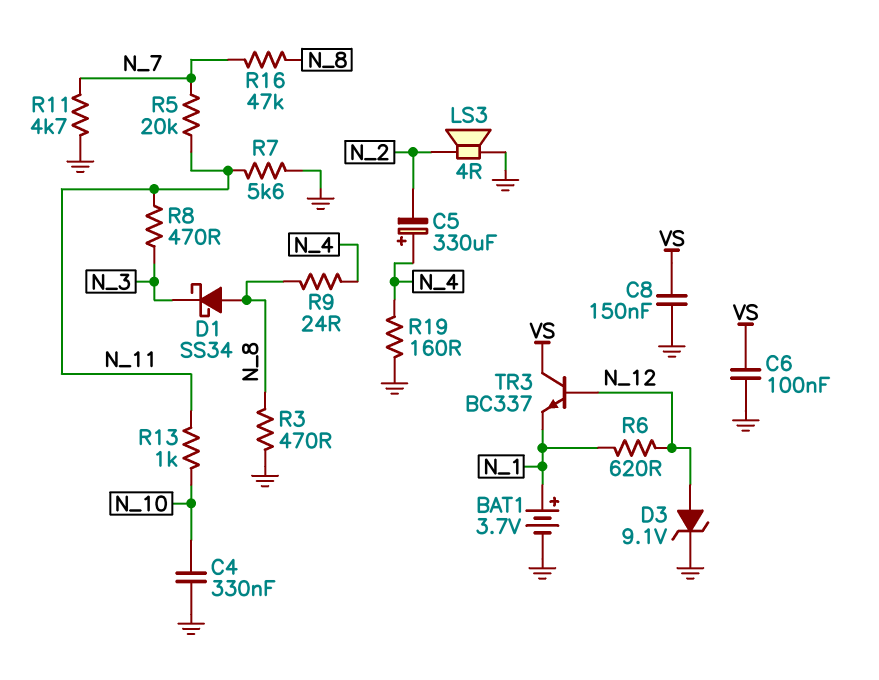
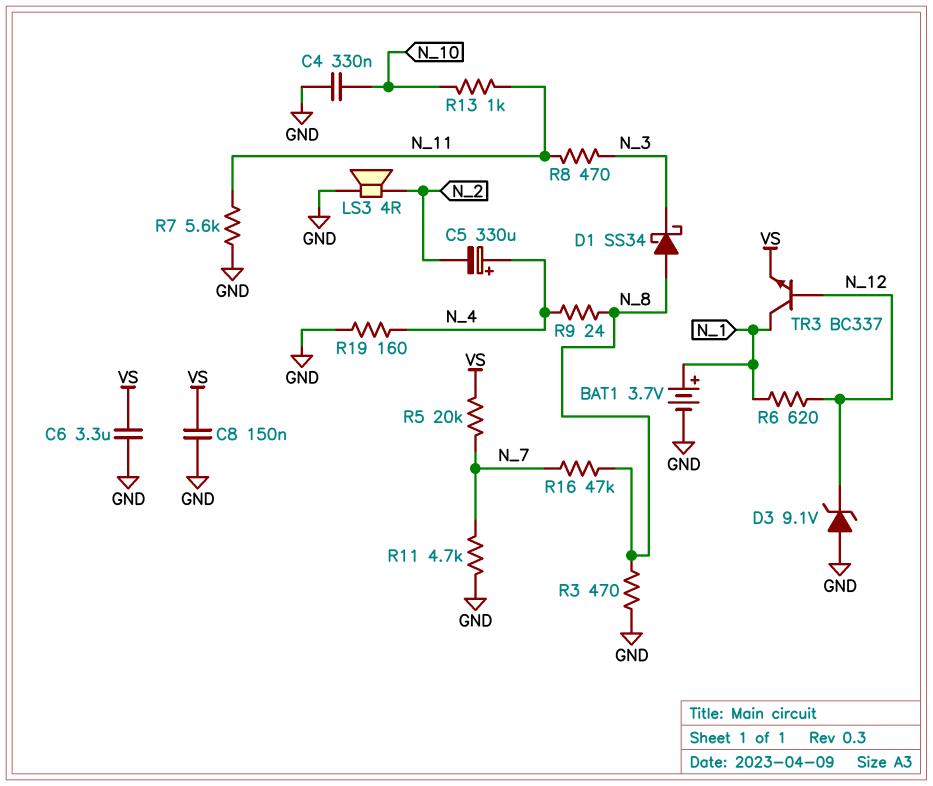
C6: 100nF (GND, VS) -> 3.3uF (GND, VS)
D3: zener 9.1V (A N_12, K GND) -> zener 9.1V (A GND, K N_12)
R5: 20k (N_7, N_11) -> 20k (N_7, VS)
TR3: NPN BC337 (B N_12, C VS, E N_1) -> NPN BC337 (B N_12, C N_1, E VS)

